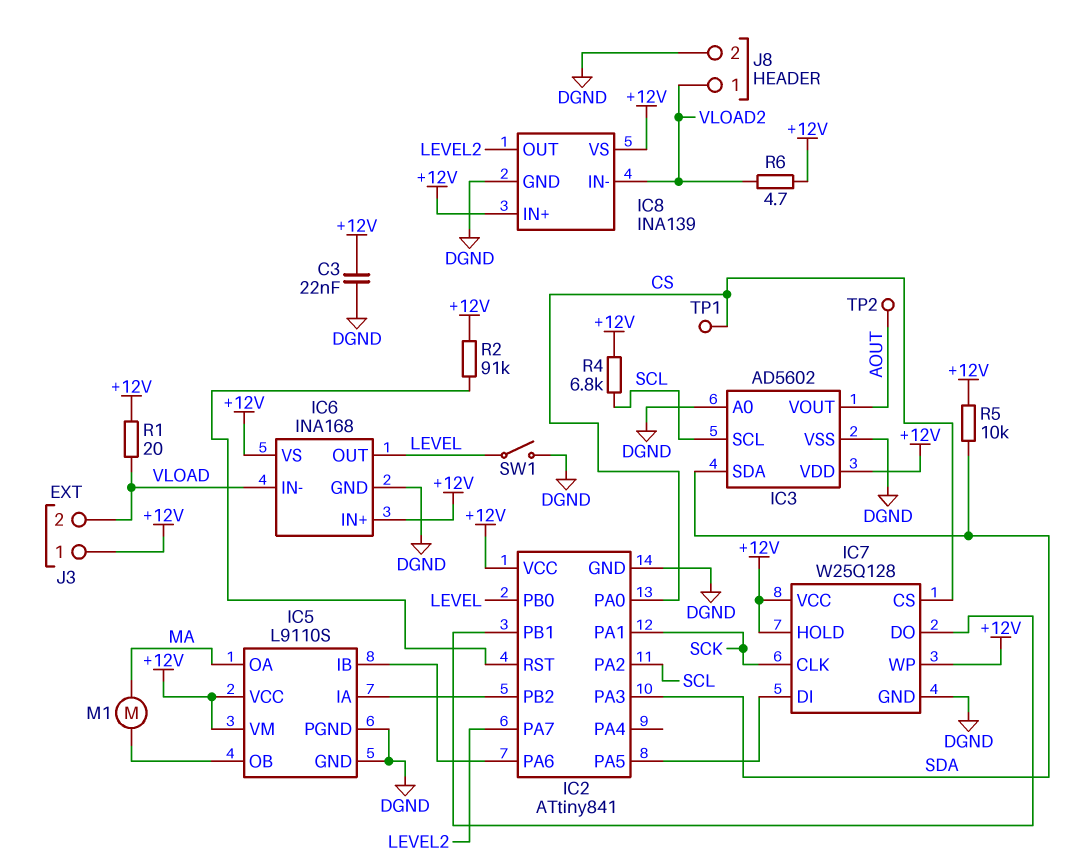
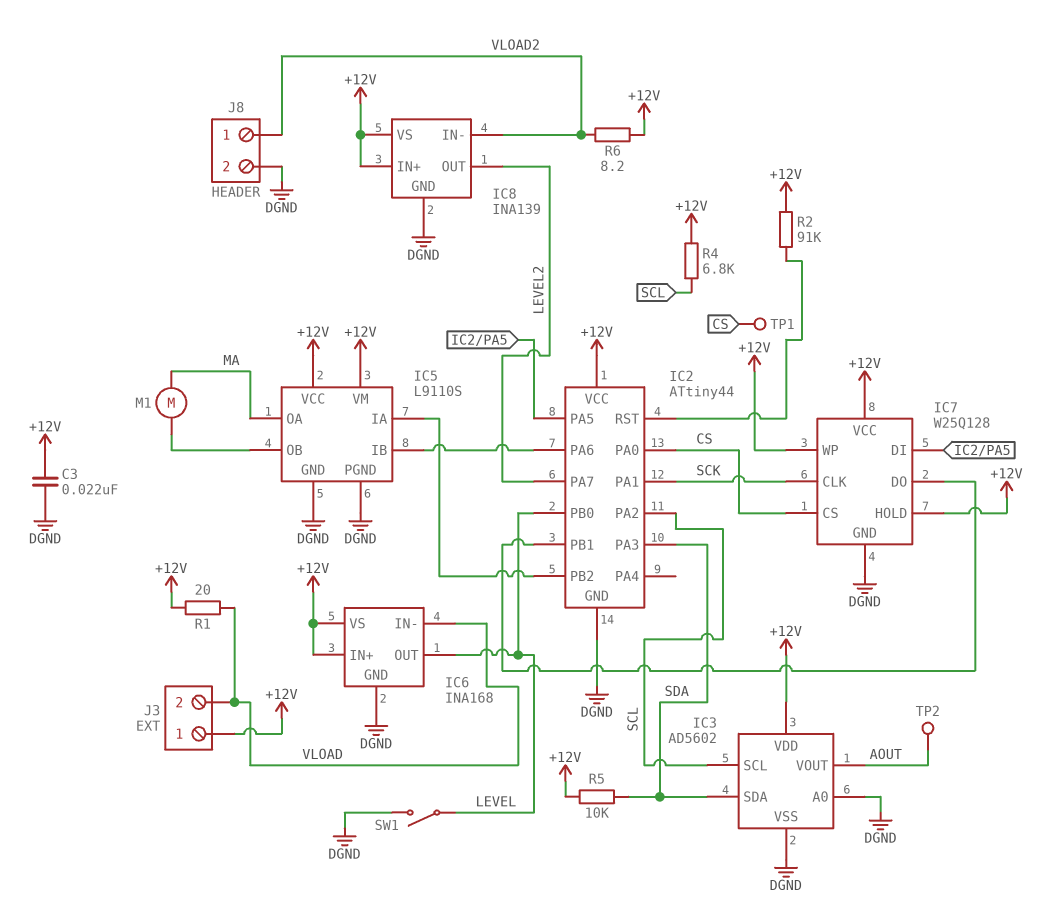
IC2: ATtiny841 -> ATtiny44
R6: 4.7 (+12V, VLOAD2) -> 8.2 (+12V, VLOAD2)

